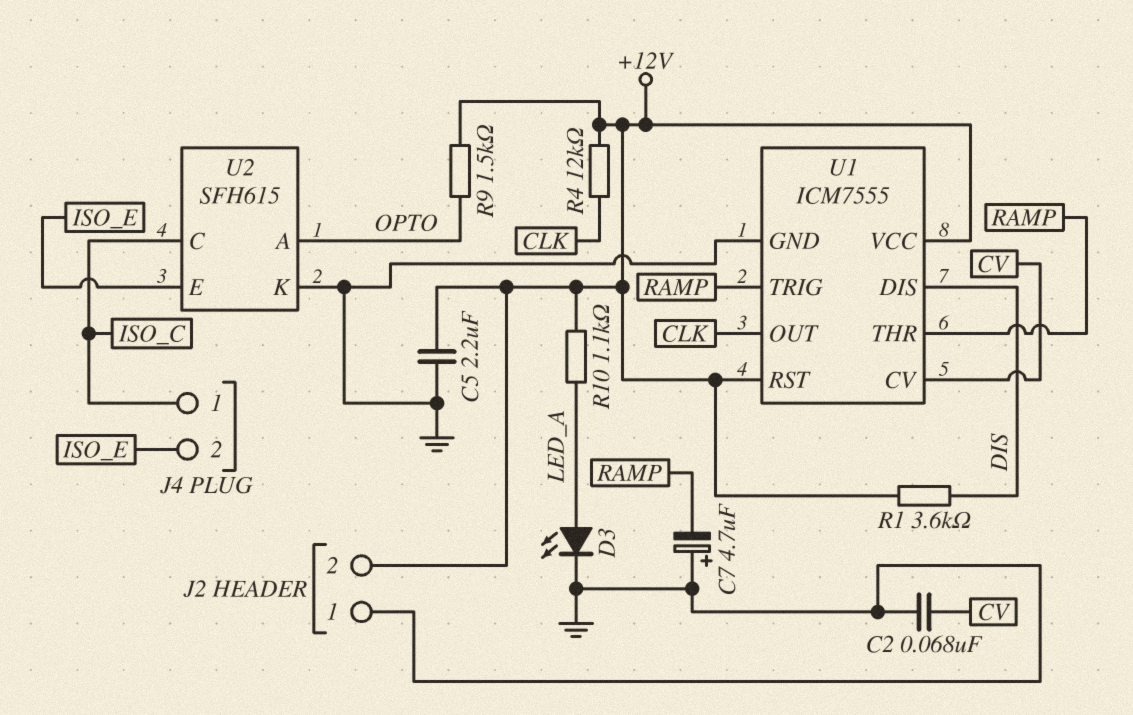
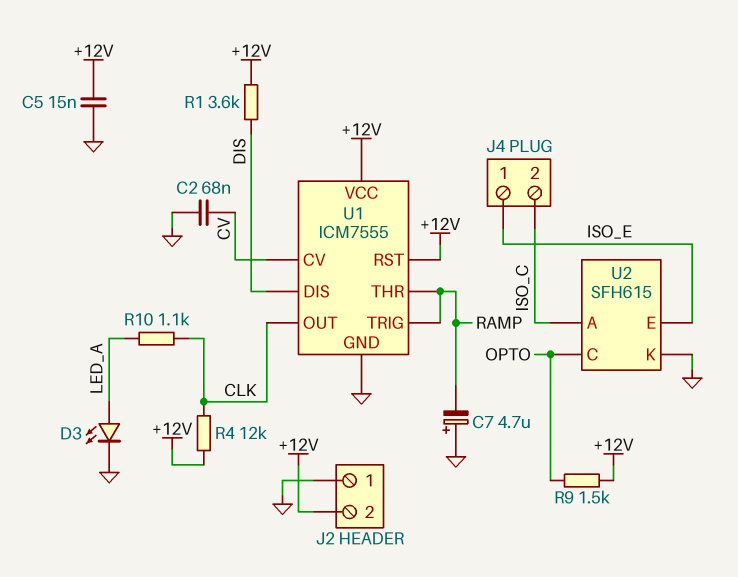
C5: 2.2uF (+12V, GND) -> 15nF (+12V, GND)
J4 pin 1: ISO_C -> ISO_E
J4 pin 2: ISO_E -> ISO_C
R10: 1.1k (+12V, LED_A) -> 1.1k (CLK, LED_A)
U2 pin A: OPTO -> ISO_C
U2 pin C: ISO_C -> OPTO

